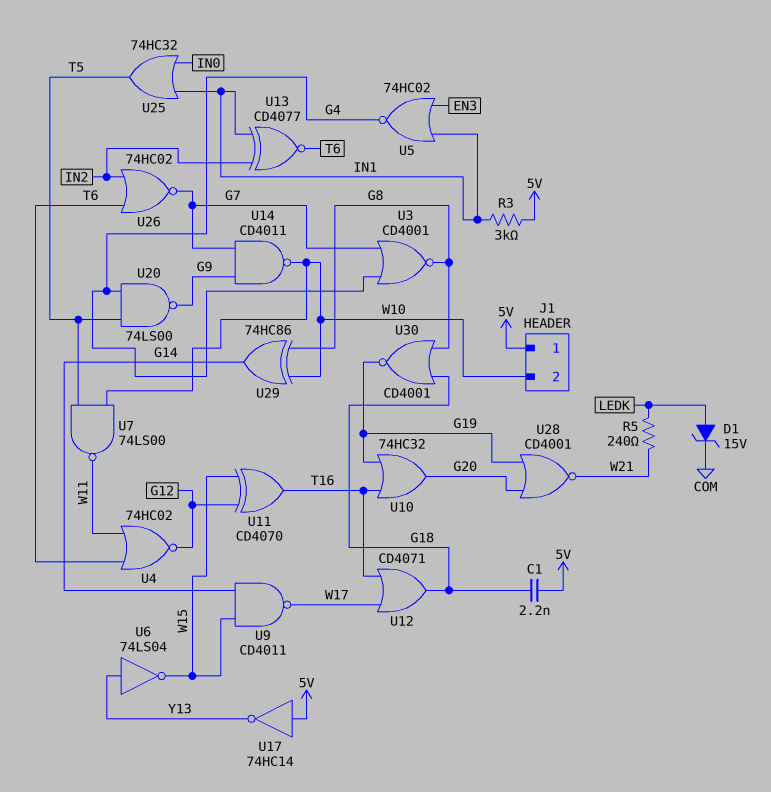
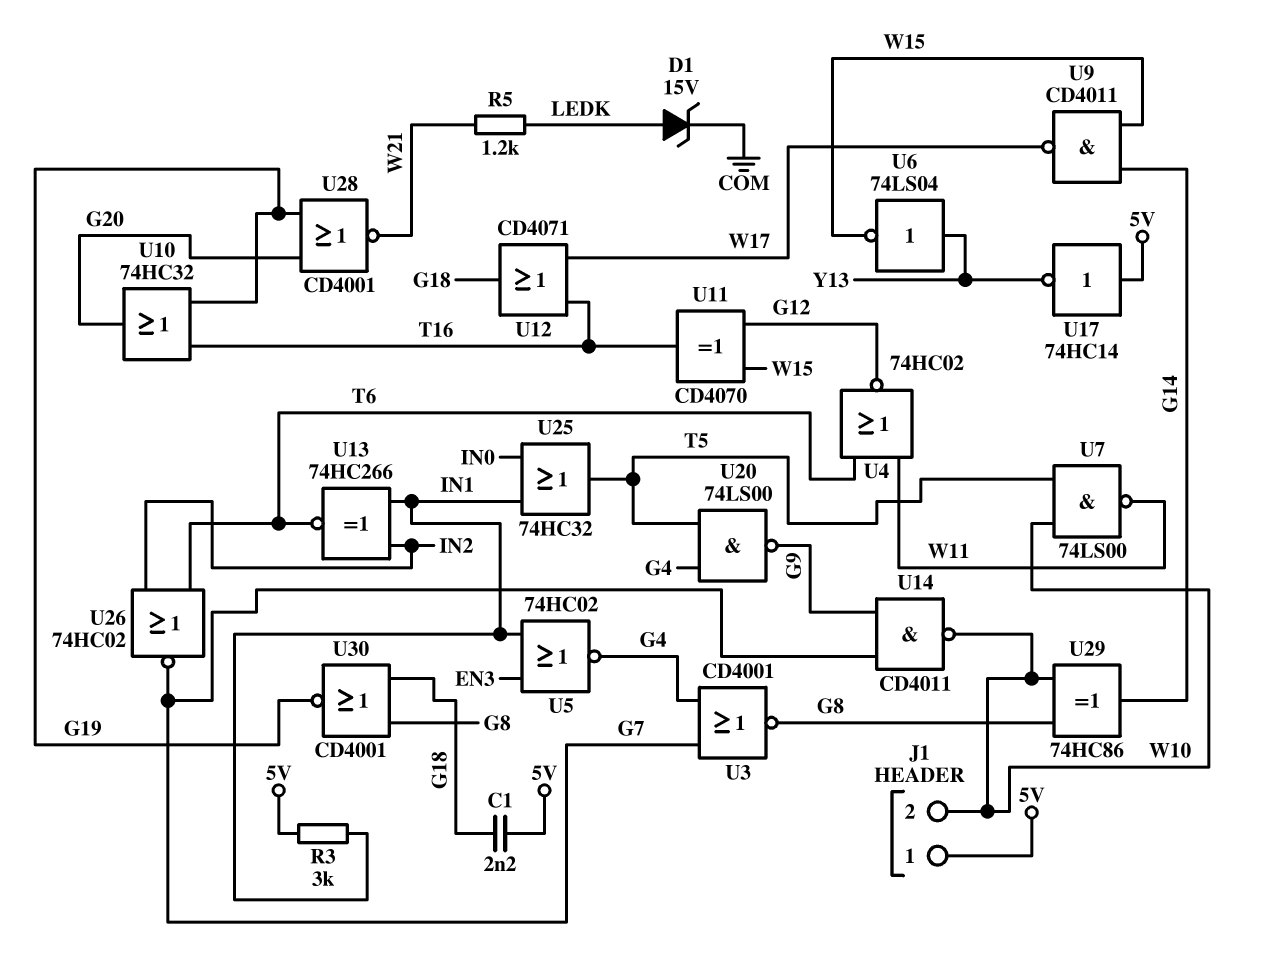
R5: 240 (LEDK, W21) -> 1.2k (LEDK, W21)
U13: XNOR CD4077 (in IN1, in IN2, out T6) -> XNOR 74HC266 (in IN1, in IN2, out T6)

